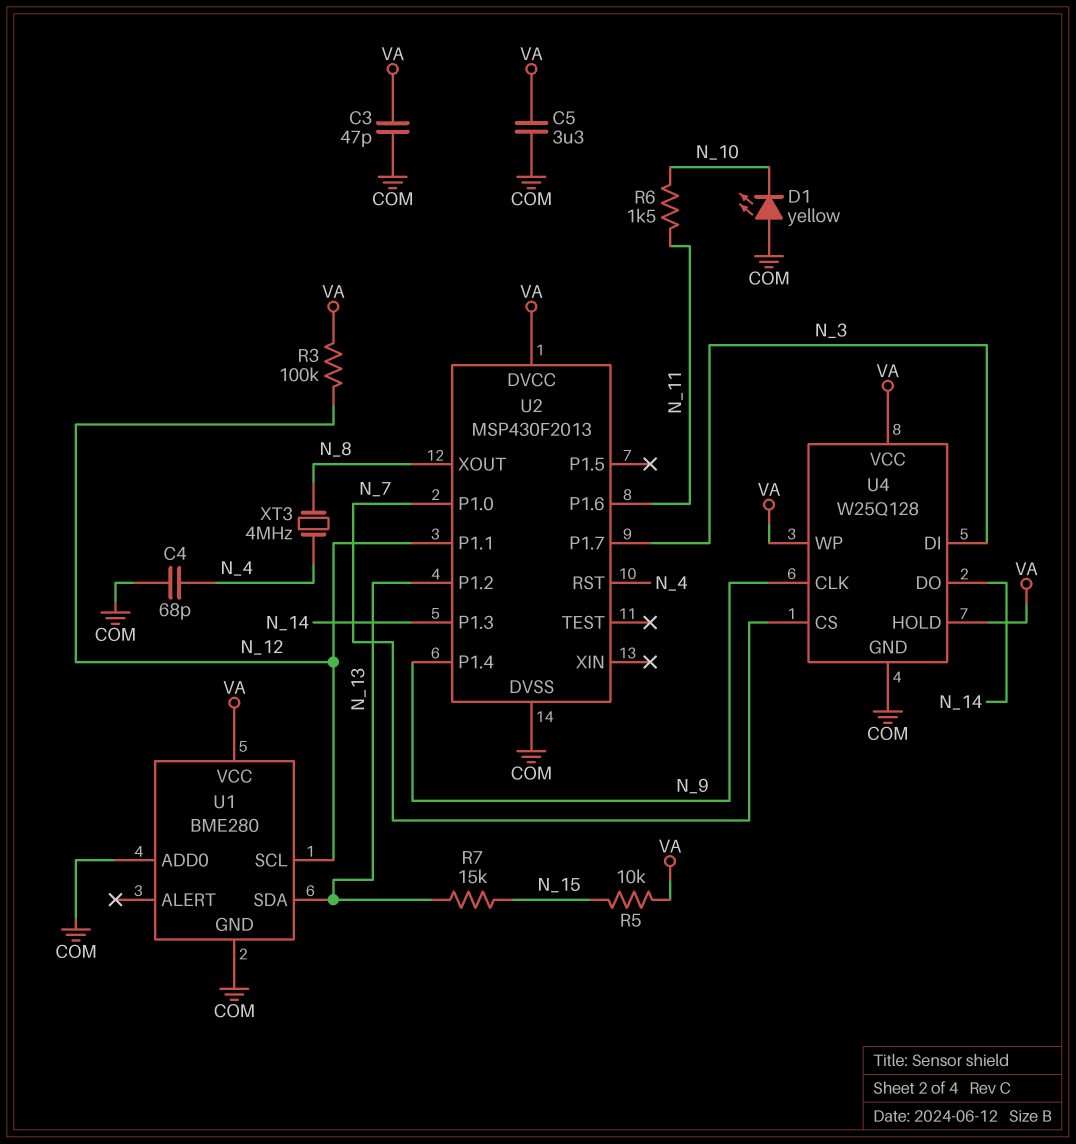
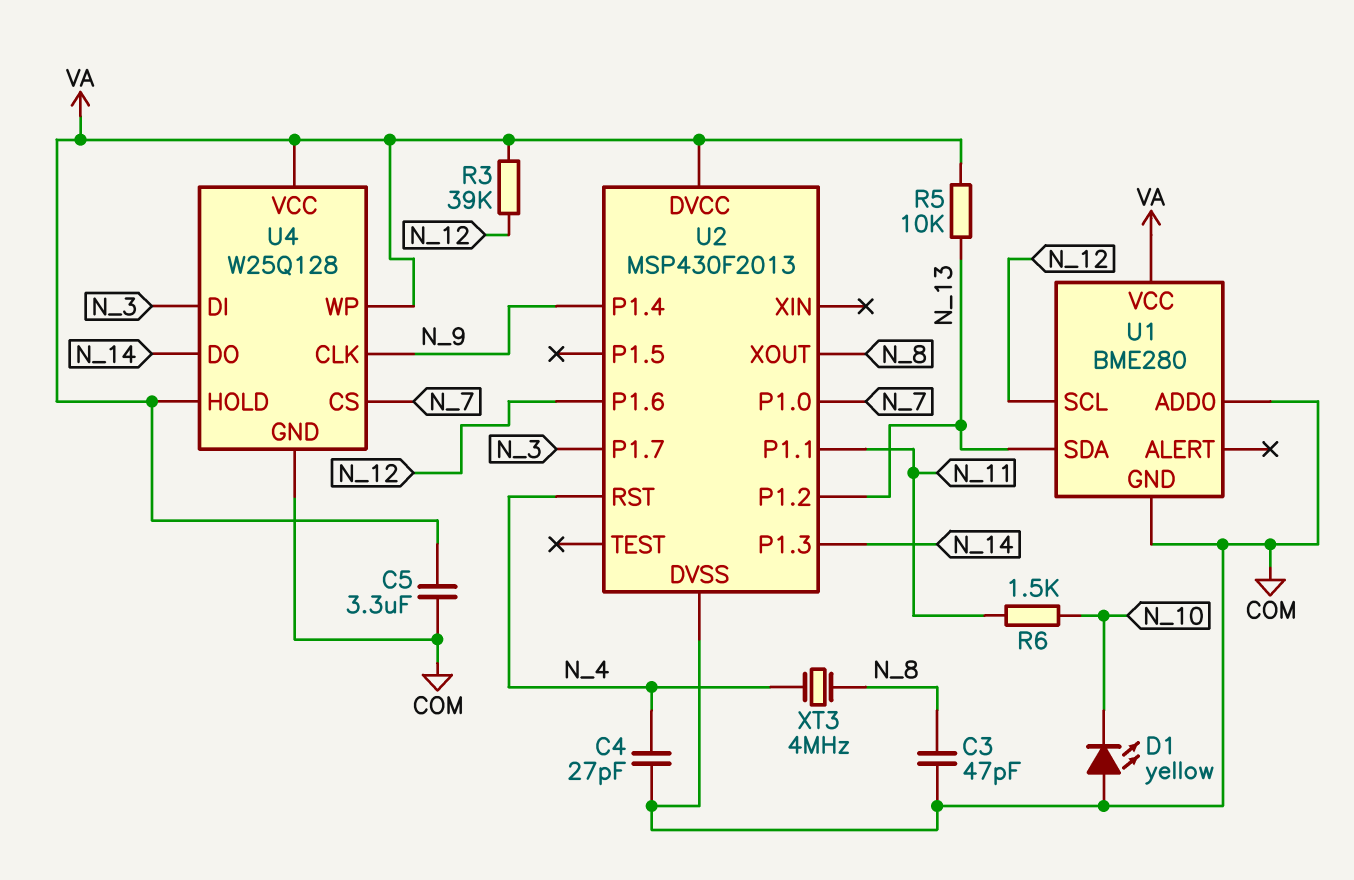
C3: 47pF (COM, VA) -> 47pF (COM, N_8)
C4: 68pF (COM, N_4) -> 27pF (COM, N_4)
R3: 100k (N_12, VA) -> 39k (N_12, VA)
R5: 10k (N_15, VA) -> 10k (N_13, VA)
R7: 15k (N_13, N_15) -> none
U2 pin P1.1: N_12 -> N_11
U2 pin P1.6: N_11 -> N_12

